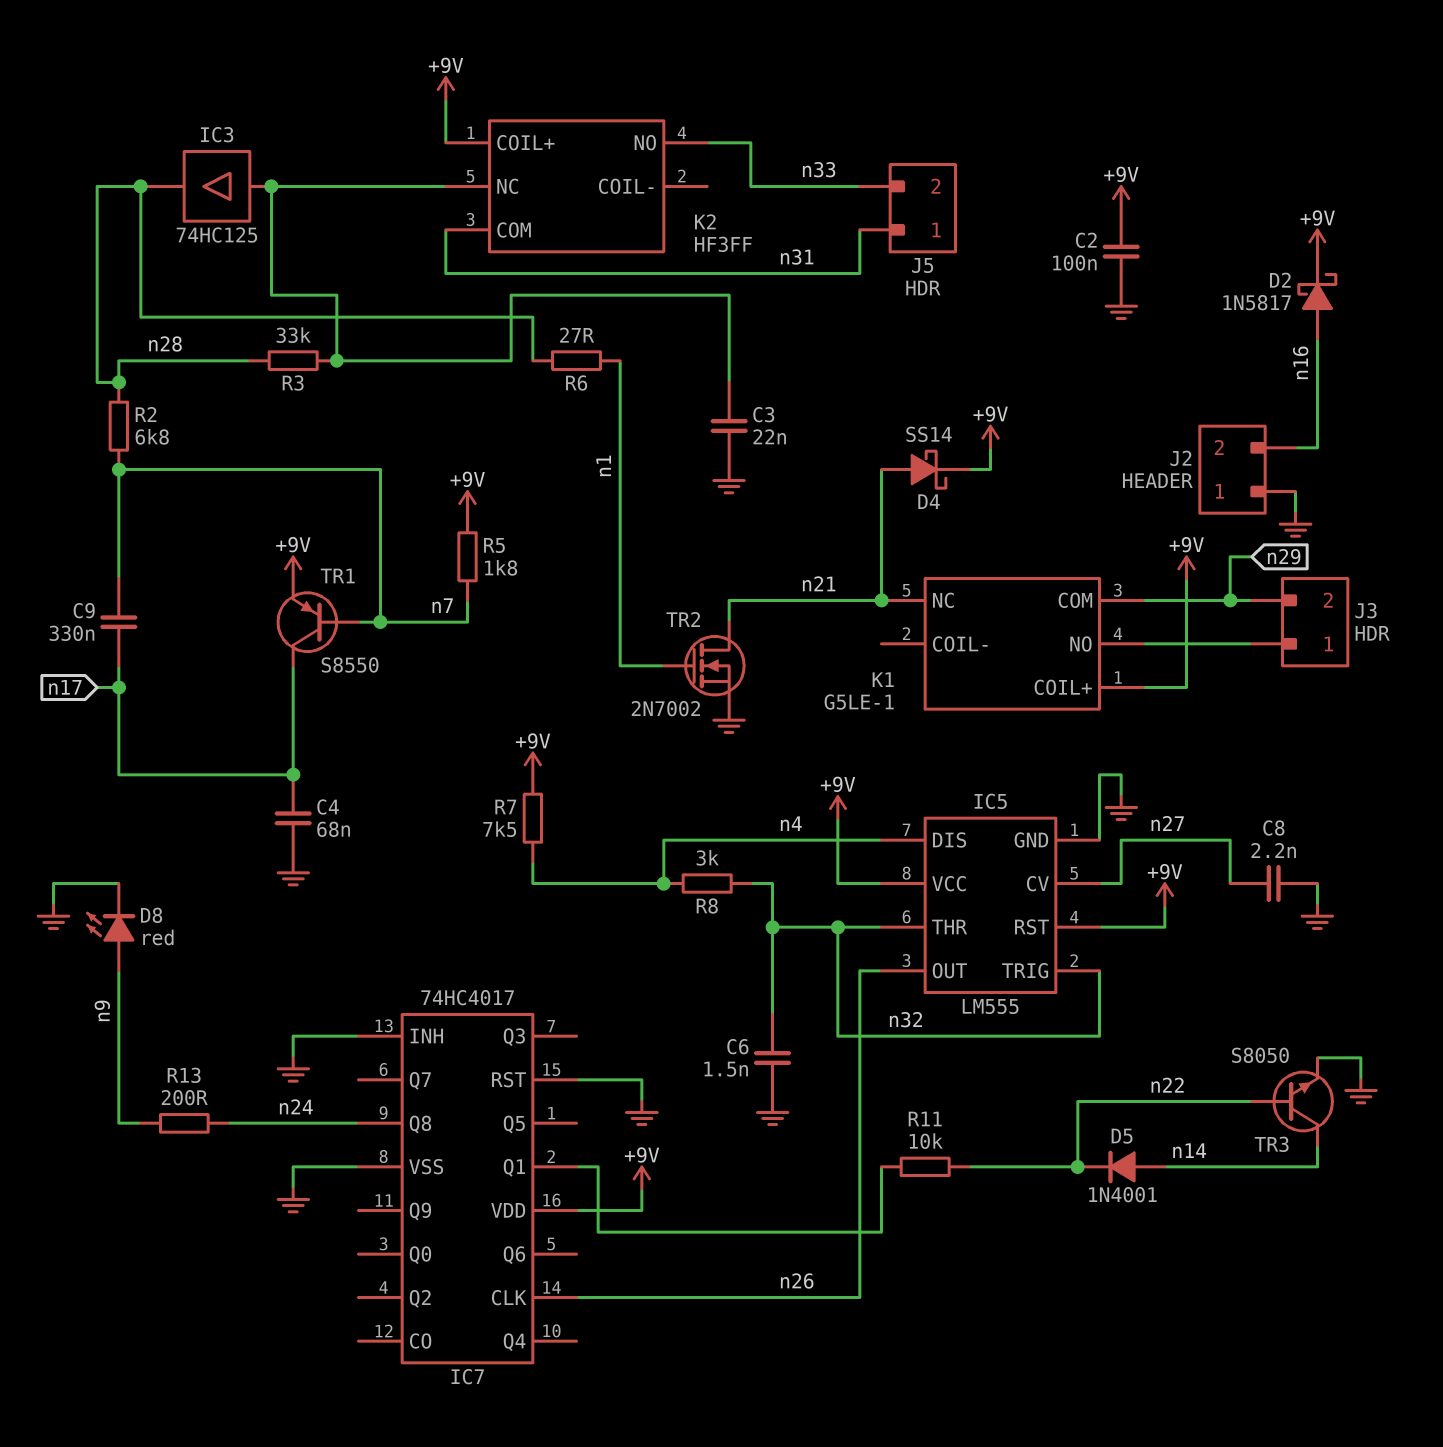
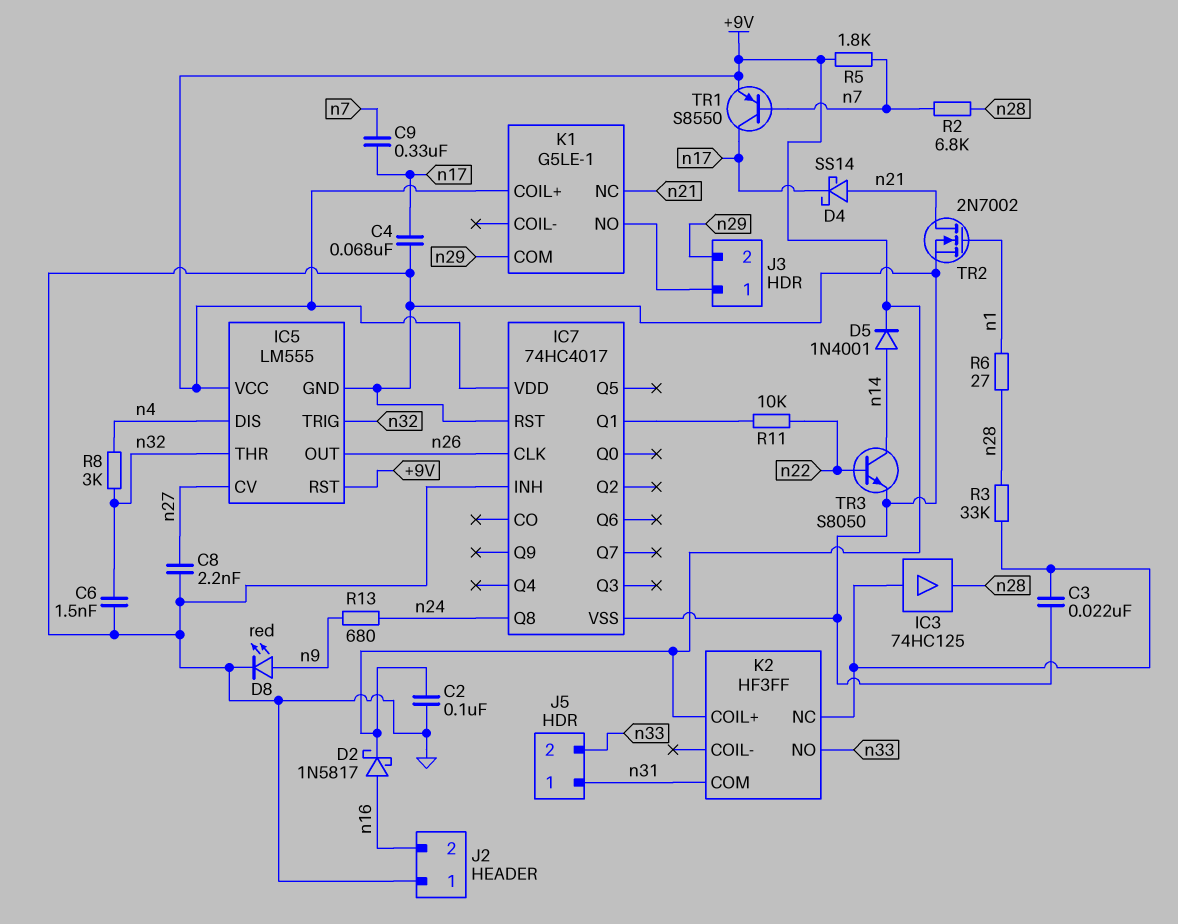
D4: schottky SS14 (A n21, K +9V) -> schottky SS14 (A n21, K n17)
D5: diode 1N4001 (A n14, K n22) -> diode 1N4001 (A n14, K +9V)
R7: 7.5k (+9V, n4) -> none
R13: 200 (n9, n24) -> 680 (n9, n24)

